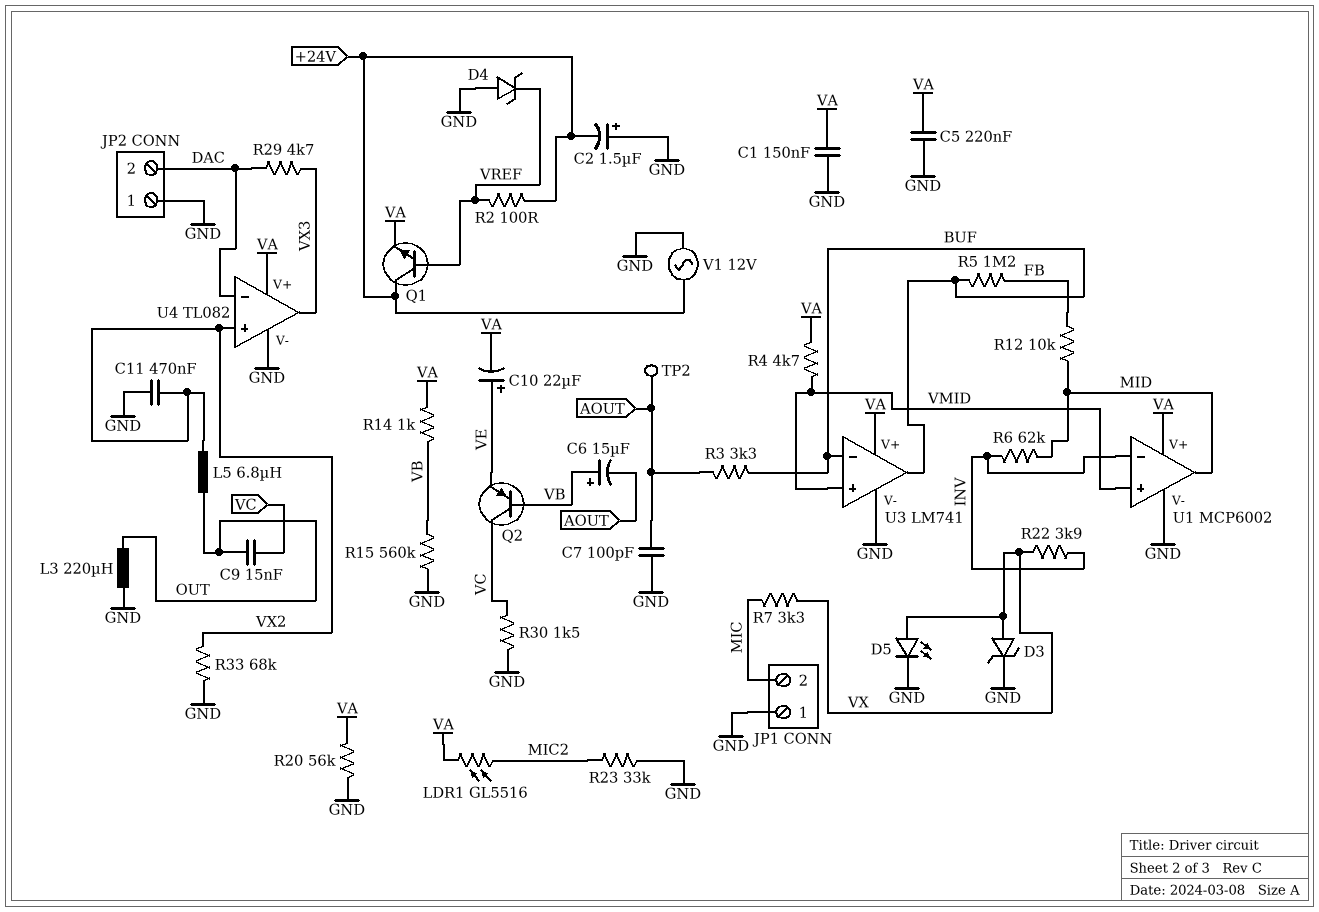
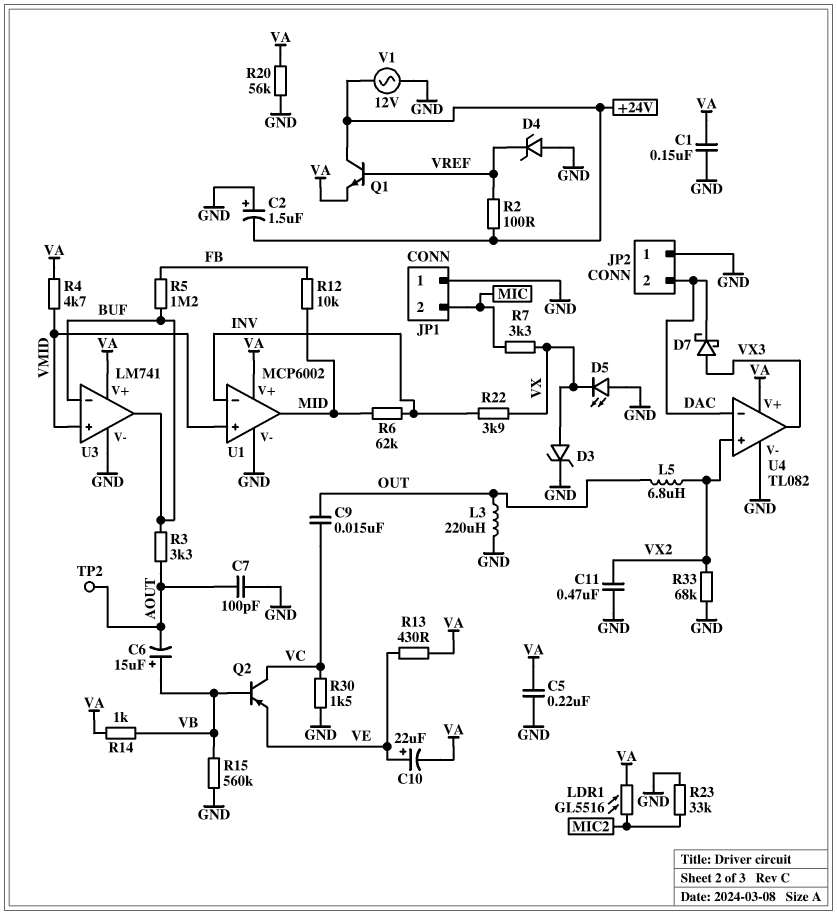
D5: LED (A VX, K GND) -> LED (A GND, K VX)
D7: none -> schottky (A VX3, K DAC)
R13: none -> 430 (VA, VE)
R29: 4.7k (DAC, VX3) -> none

